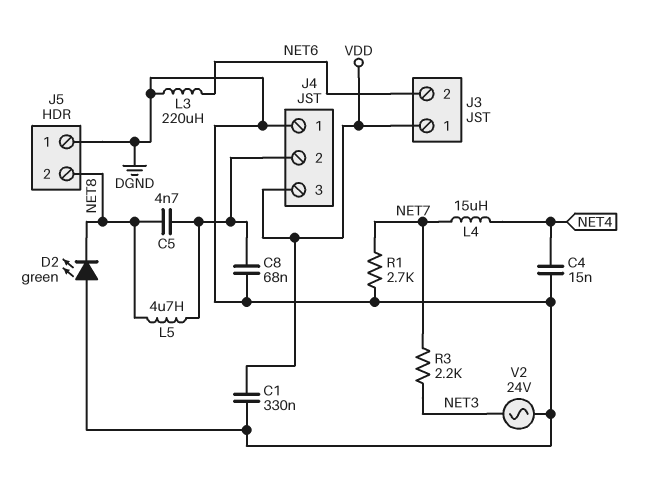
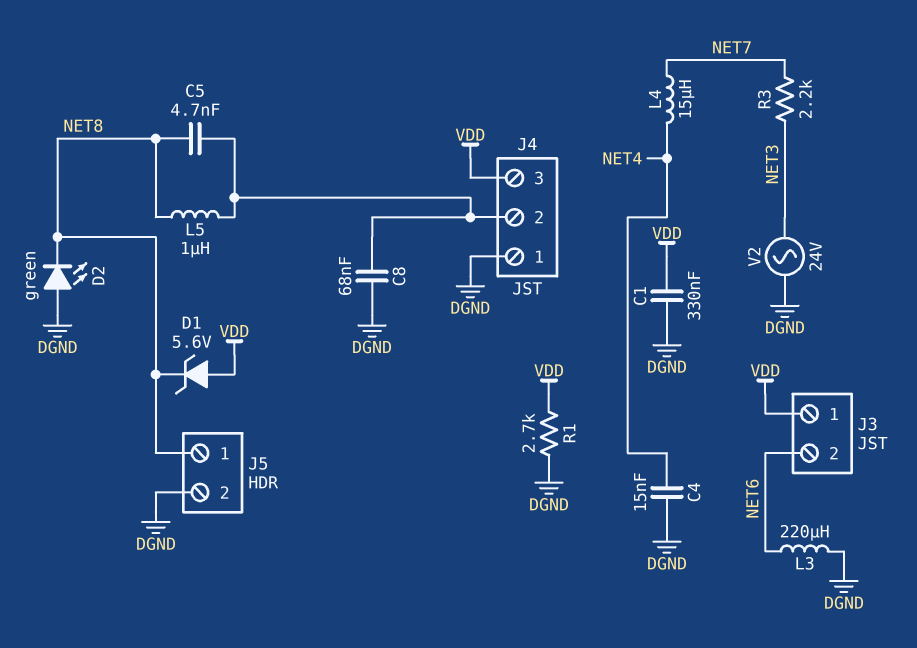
D1: none -> zener 5.6V (A VDD, K NET8)
J5 pin 1: DGND -> NET8
J5 pin 2: NET8 -> DGND
L5: 4.7uH (J4/2, NET8) -> 1uH (J4/2, NET8)
R1: 2.7k (DGND, NET7) -> 2.7k (DGND, VDD)

